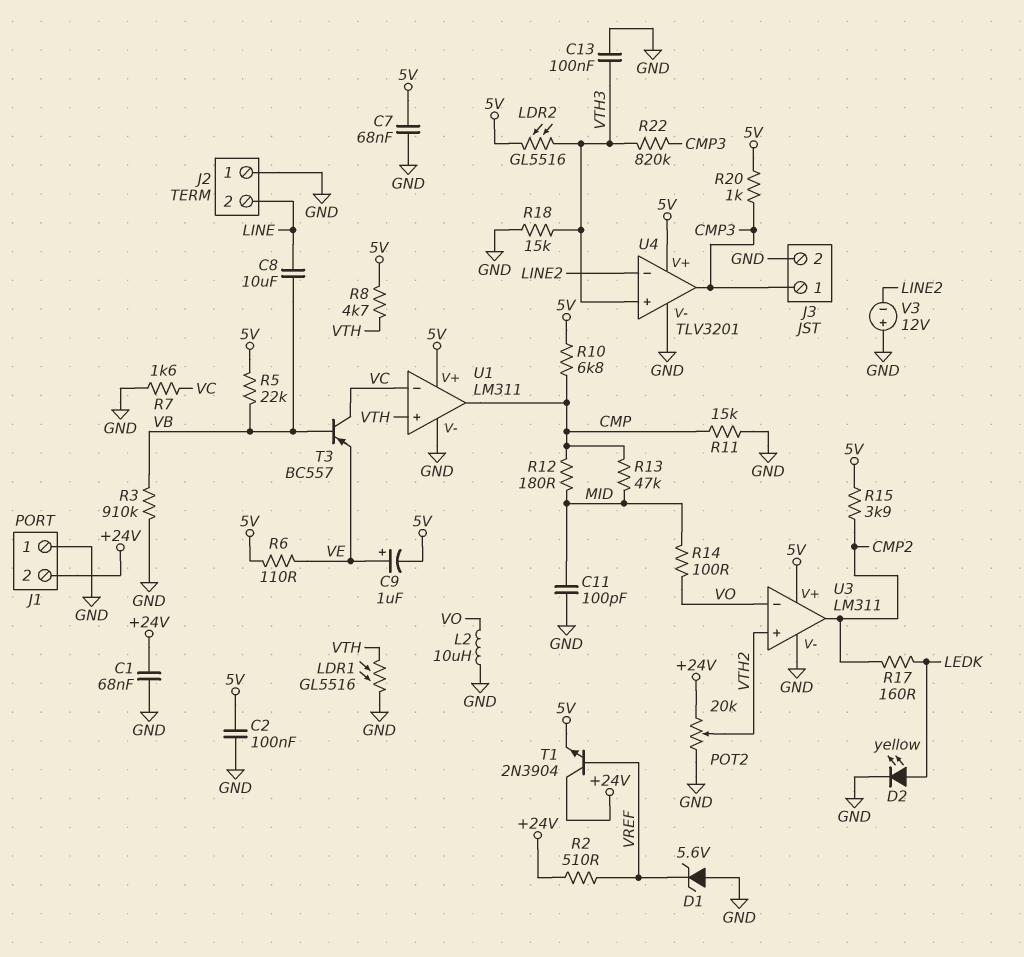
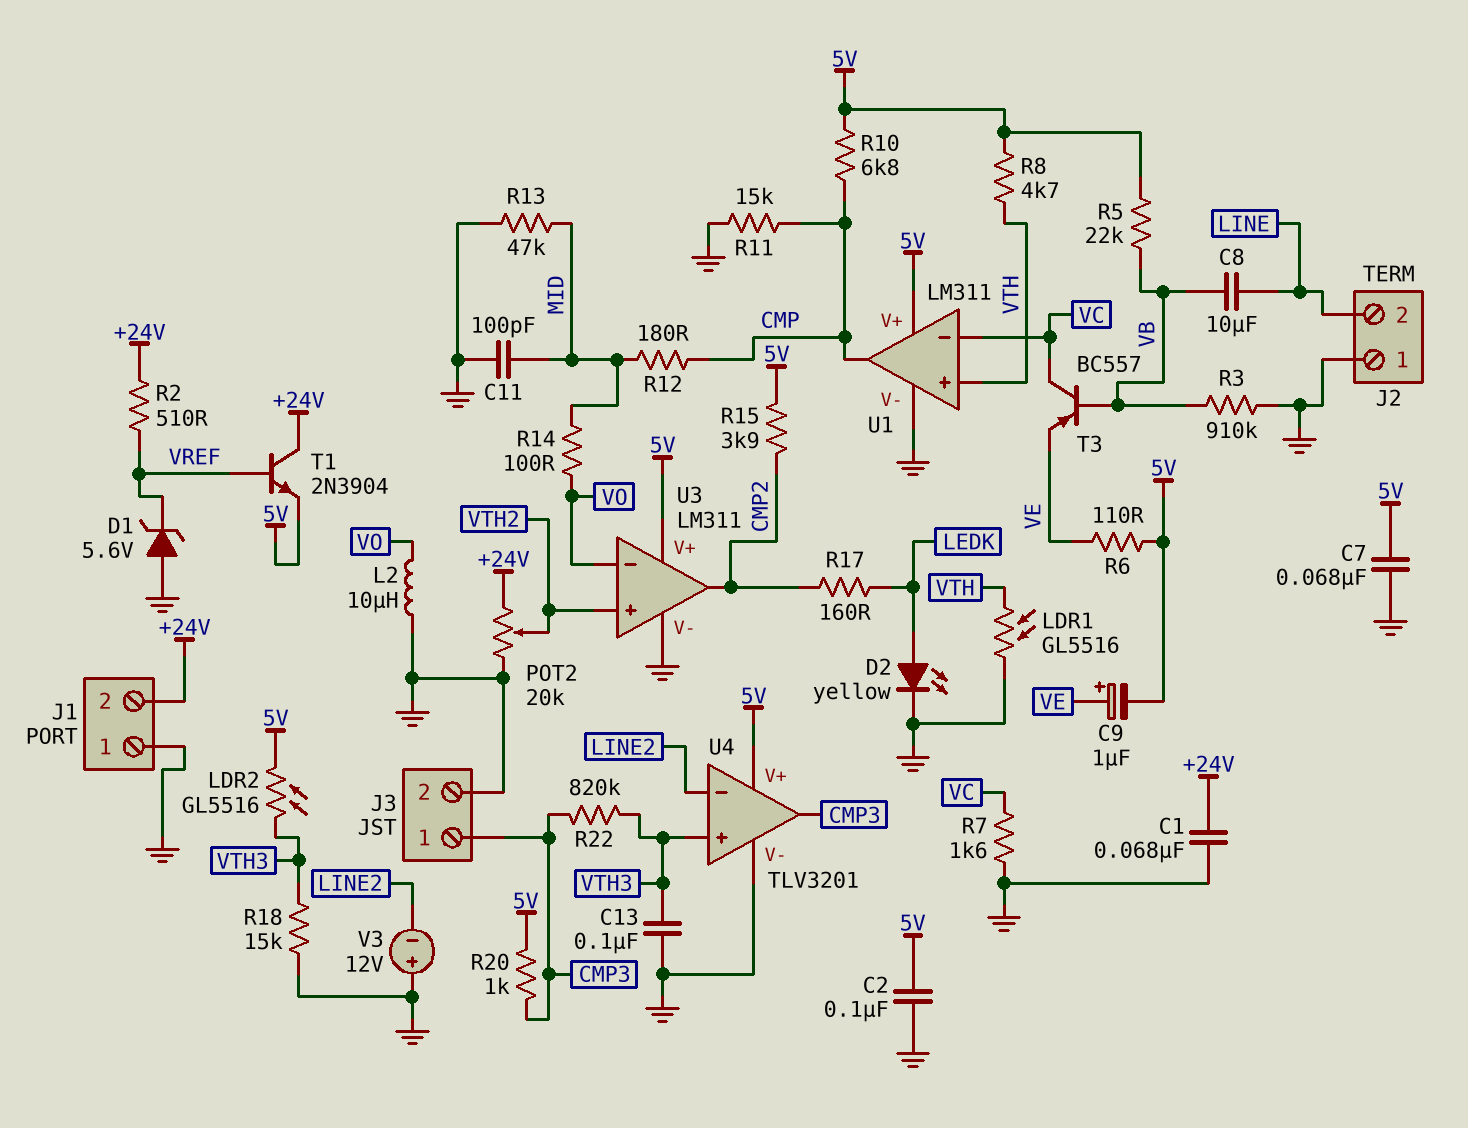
R13: 47k (CMP, MID) -> 47k (GND, MID)

